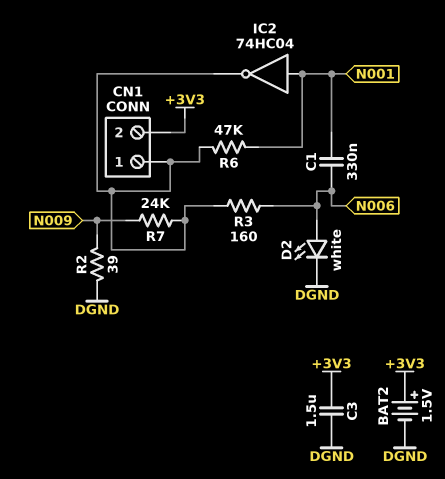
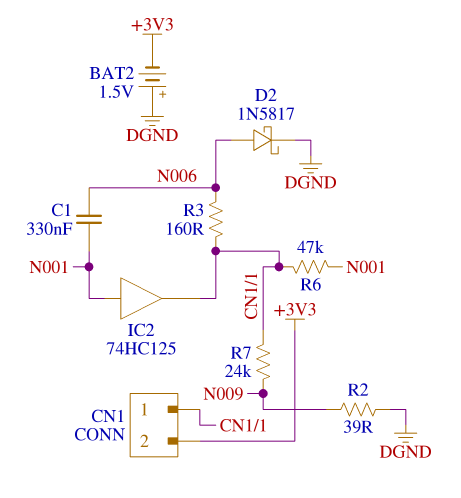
BAT2: 1.5V (plus +3V3, minus DGND) -> 1.5V (plus DGND, minus +3V3)
C3: 1.5uF (+3V3, DGND) -> none
D2: LED white (A N006, K DGND) -> schottky 1N5817 (A N006, K DGND)
IC2: NOT 74HC04 (in N001, out CN1/1) -> buffer 74HC125 (in N001, out CN1/1)

